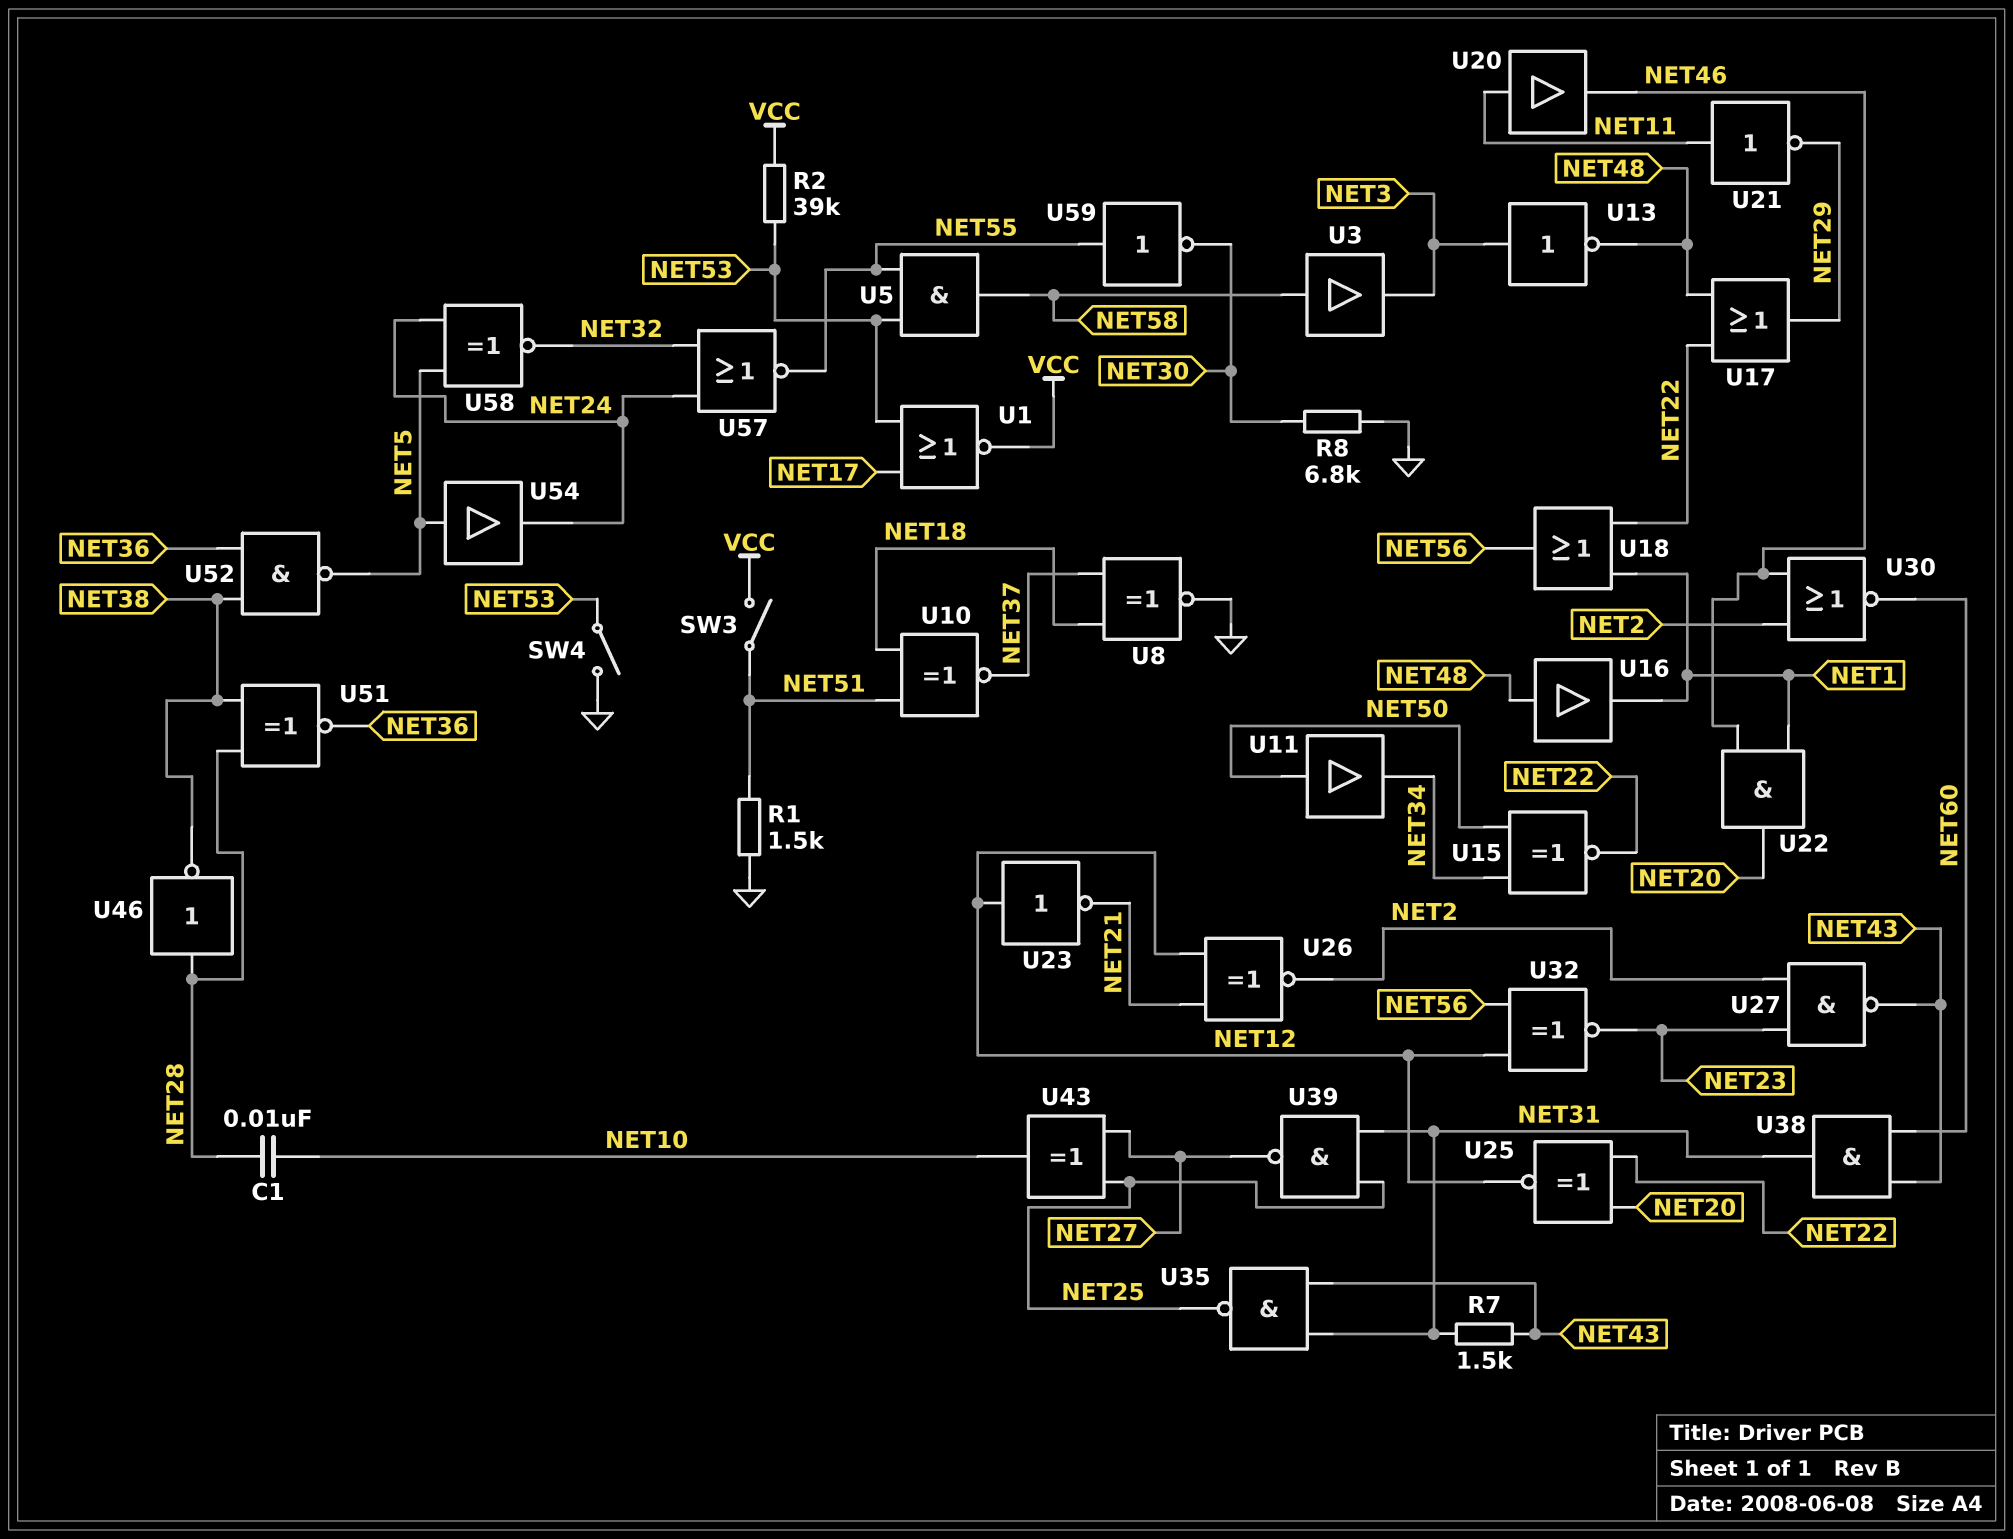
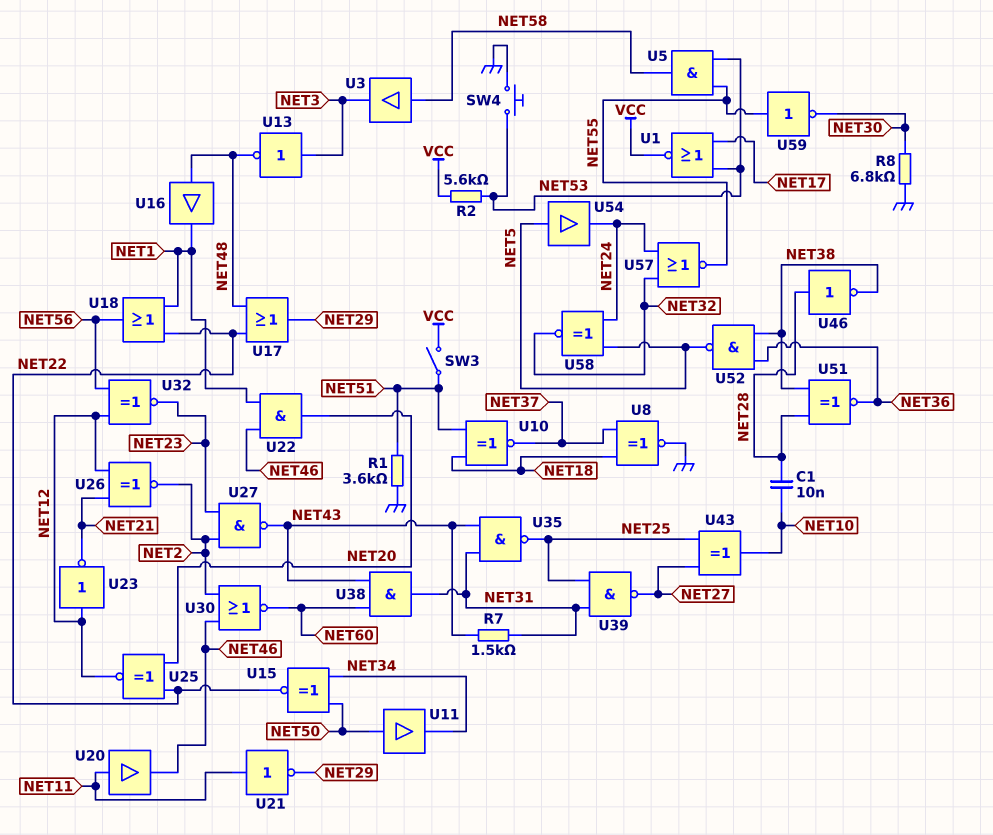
R1: 1.5k (GND, NET51) -> 3.6k (GND, NET51)
R2: 39k (NET53, VCC) -> 5.6k (NET53, VCC)
SW4: switch (GND, NET53) -> button (GND, NET53)

